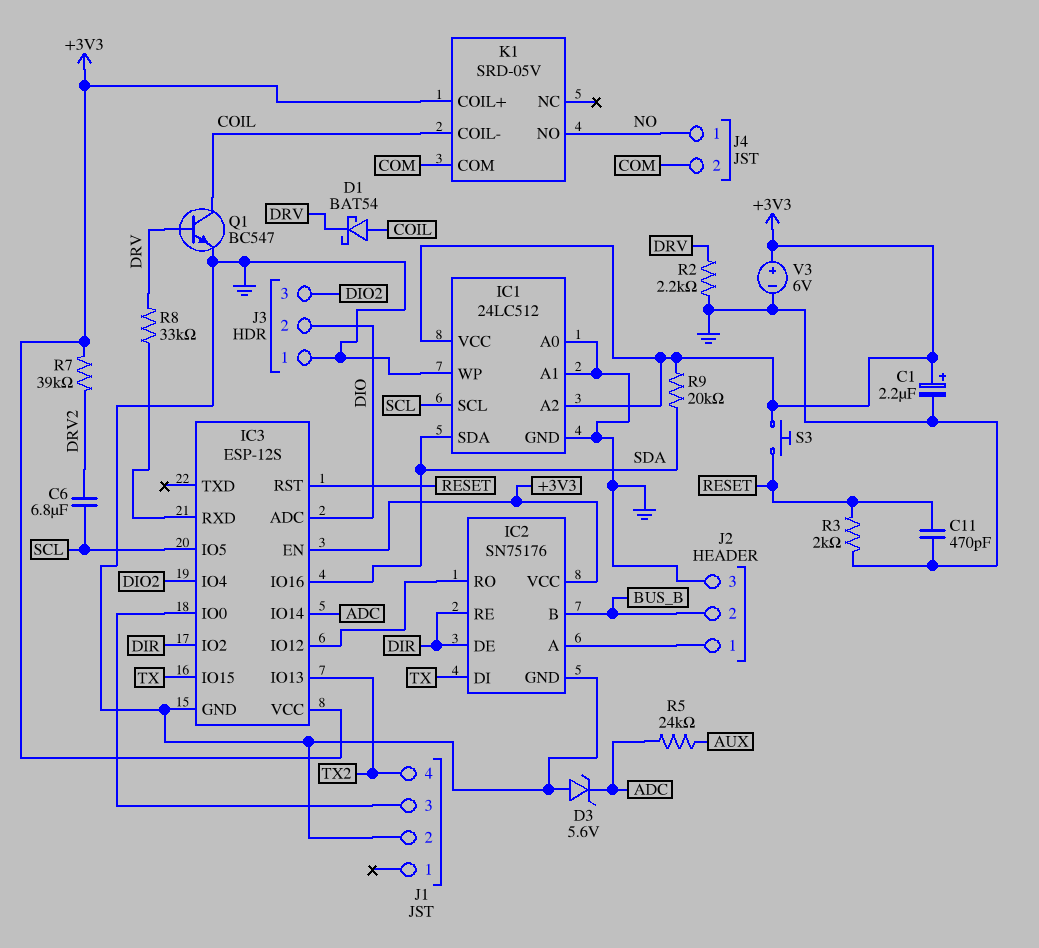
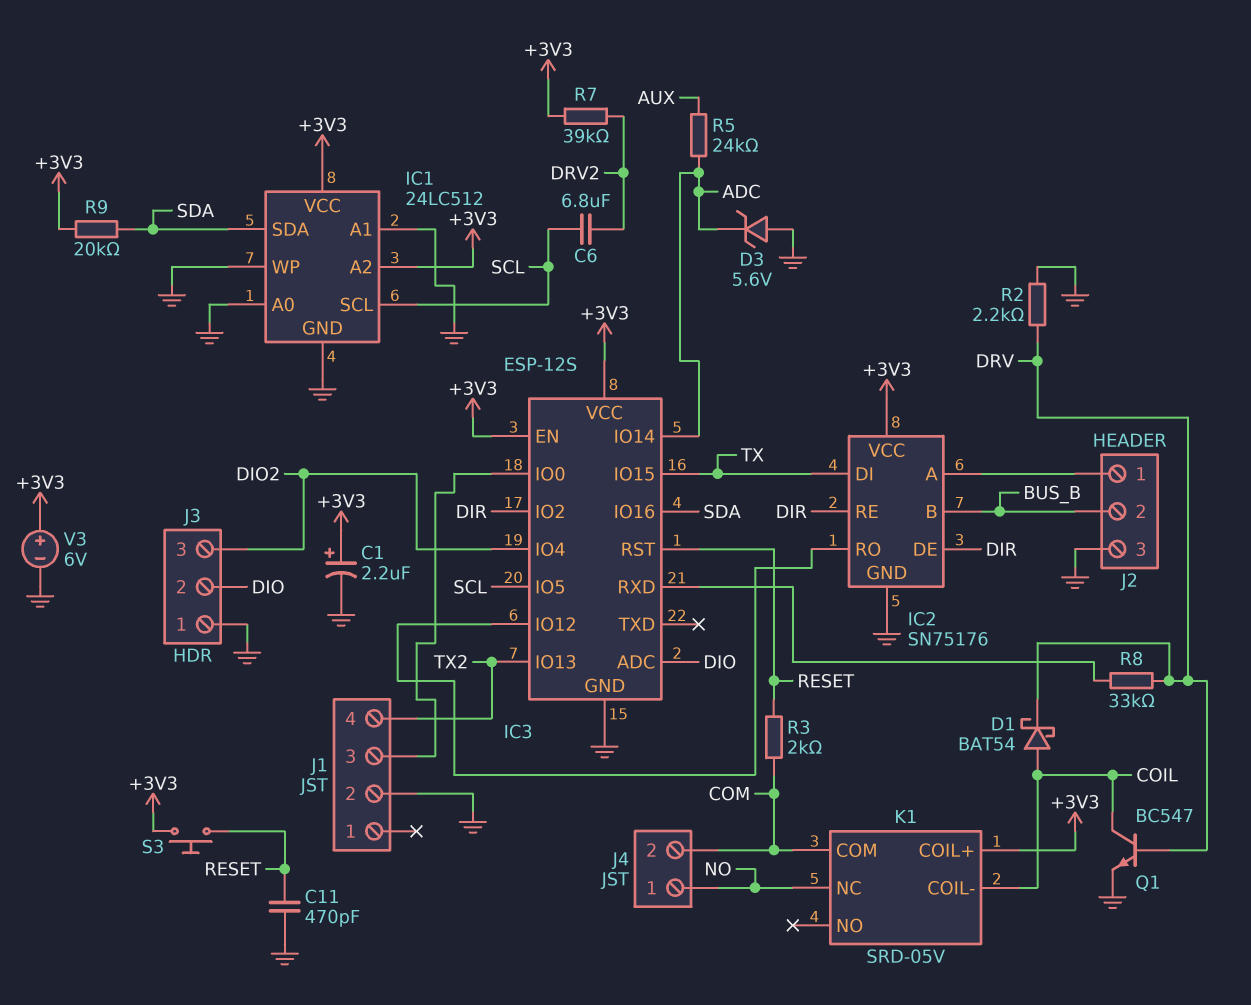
K1 pin NC: none -> NO
K1 pin NO: NO -> none
R3: 2k (GND, RESET) -> 2k (COM, RESET)

